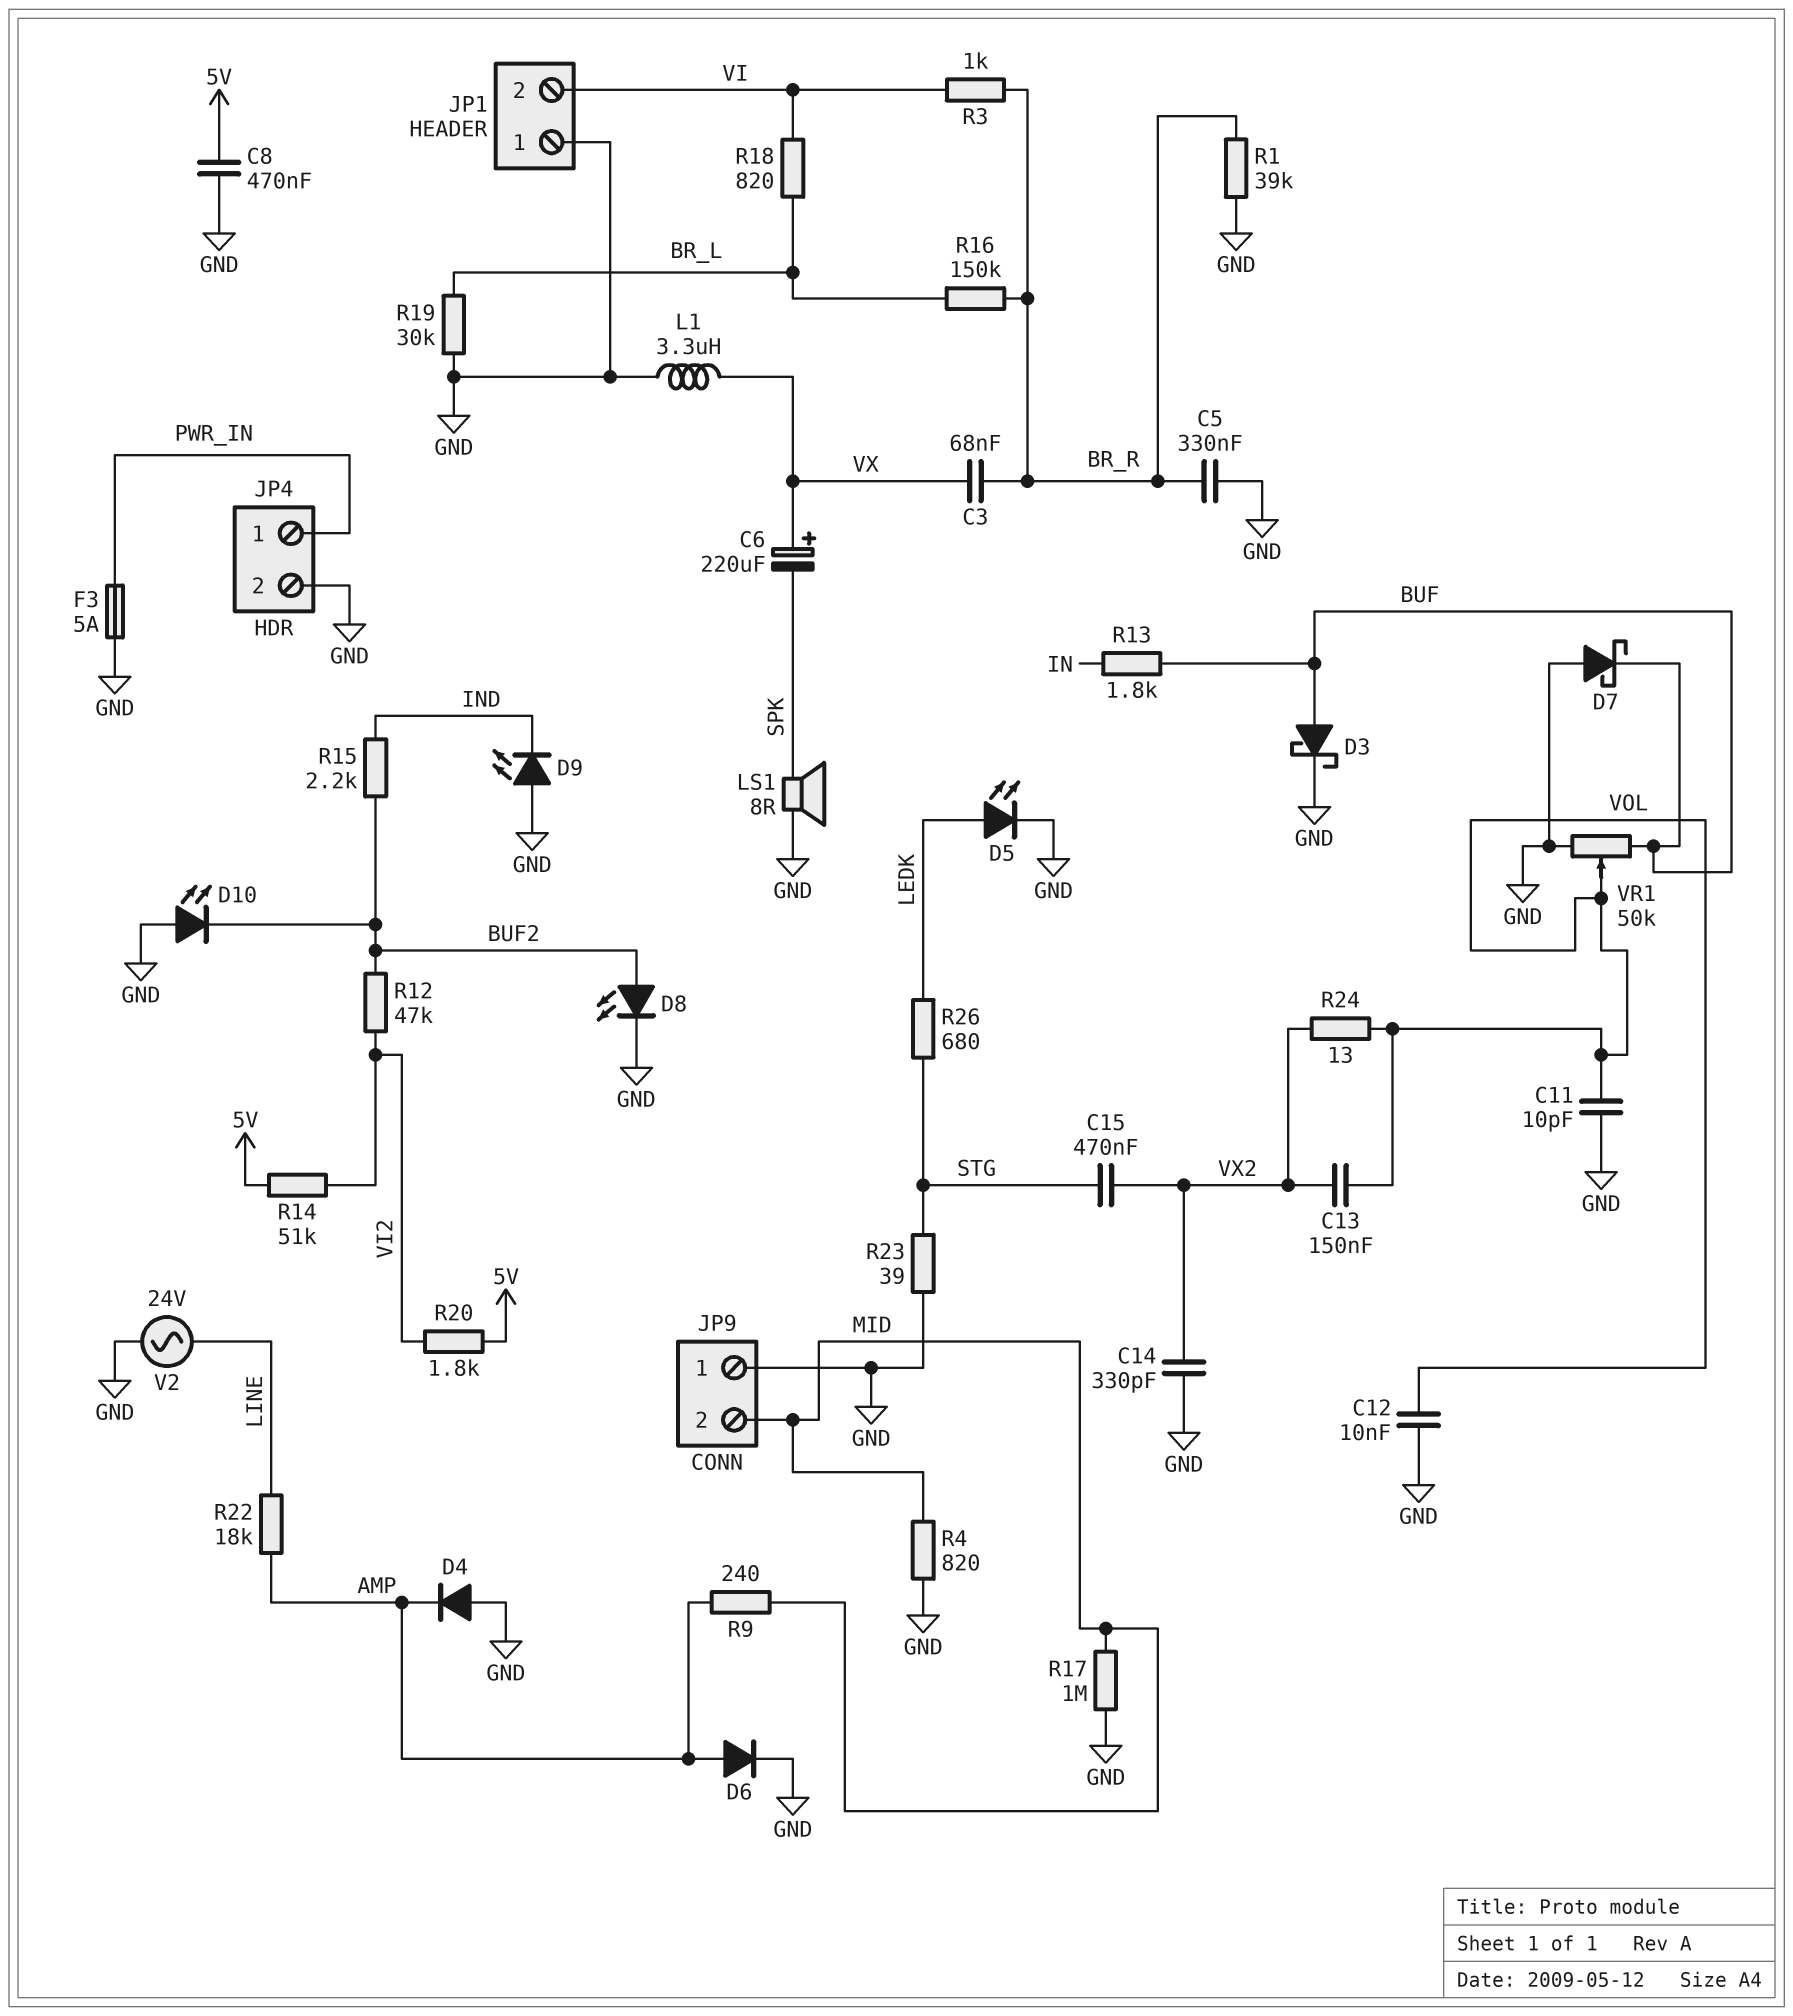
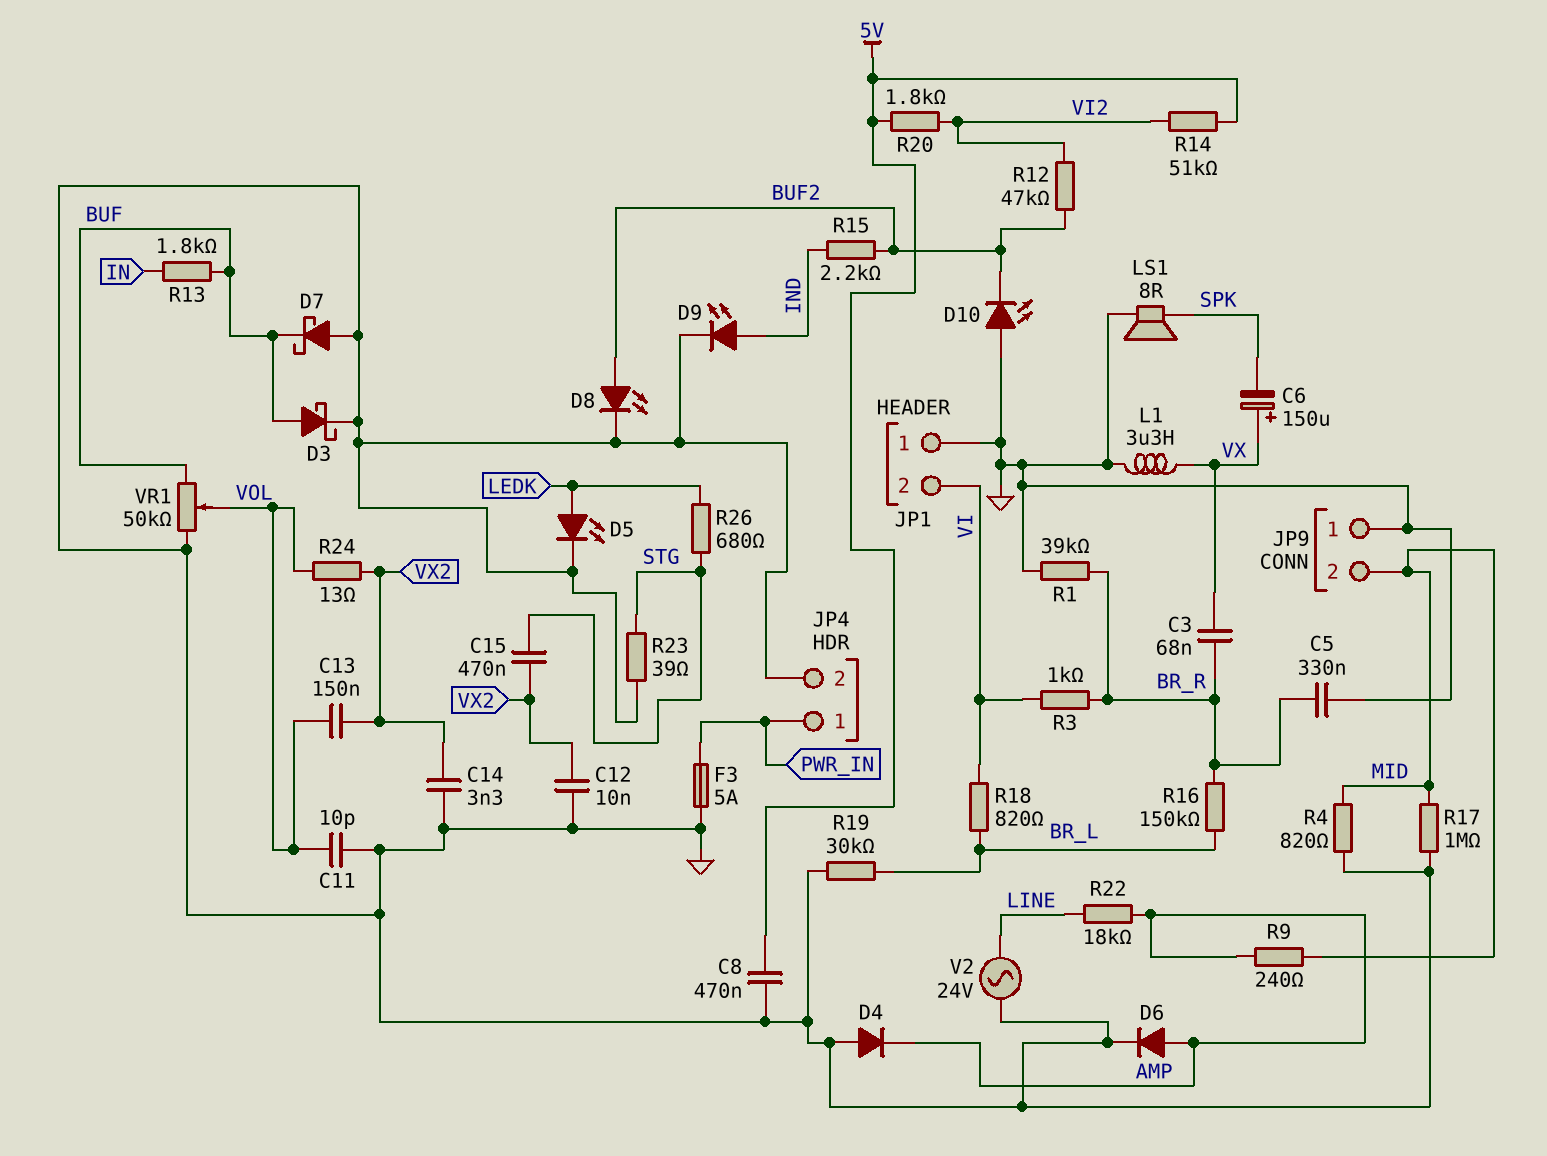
C6: 220uF (plus VX, minus SPK) -> 150uF (plus VX, minus SPK)
C12: 10nF (GND, VOL) -> 10nF (GND, VX2)
C14: 330pF (GND, VX2) -> 3.3nF (GND, VX2)
D9: LED (A GND, K IND) -> LED (A IND, K GND)

